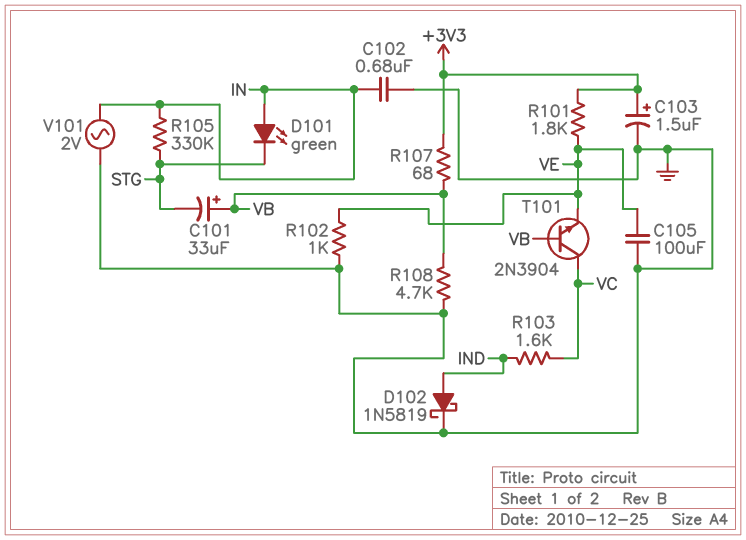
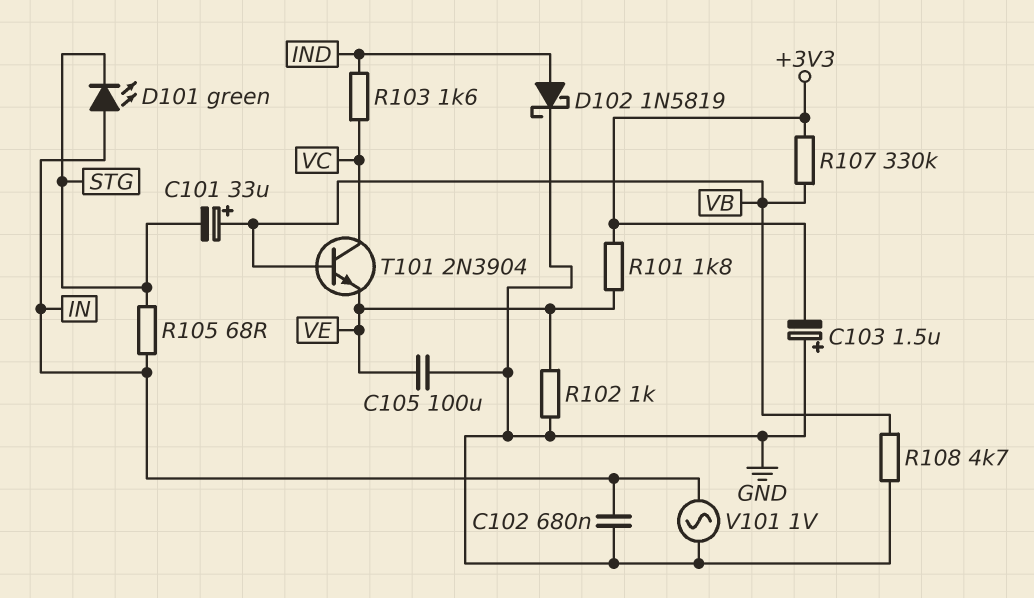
C103: 1.5uF (plus +3V3, minus GND) -> 1.5uF (plus GND, minus +3V3)
R105: 330k (IN, STG) -> 68 (IN, STG)
R107: 68 (+3V3, VB) -> 330k (+3V3, VB)
V101: AC 2V (GND, IN) -> AC 1V (GND, IN)

